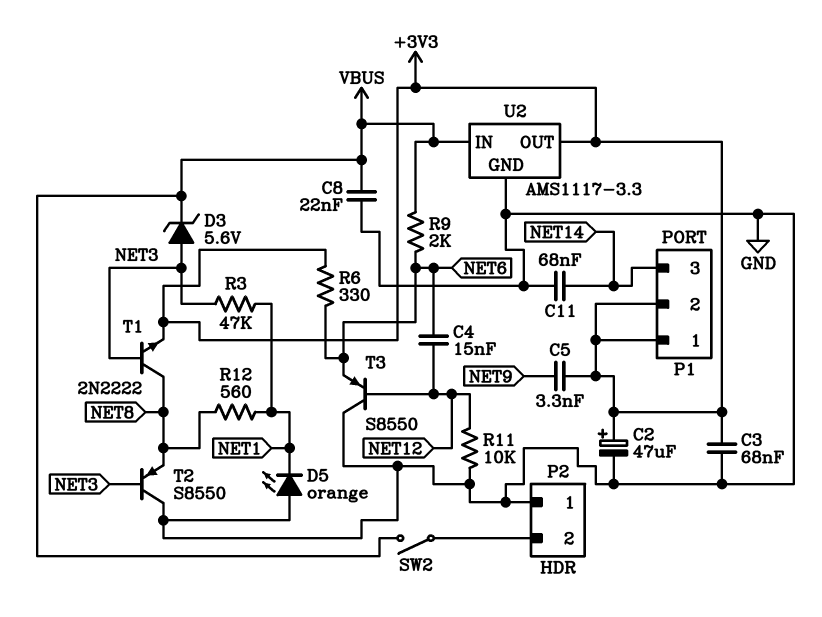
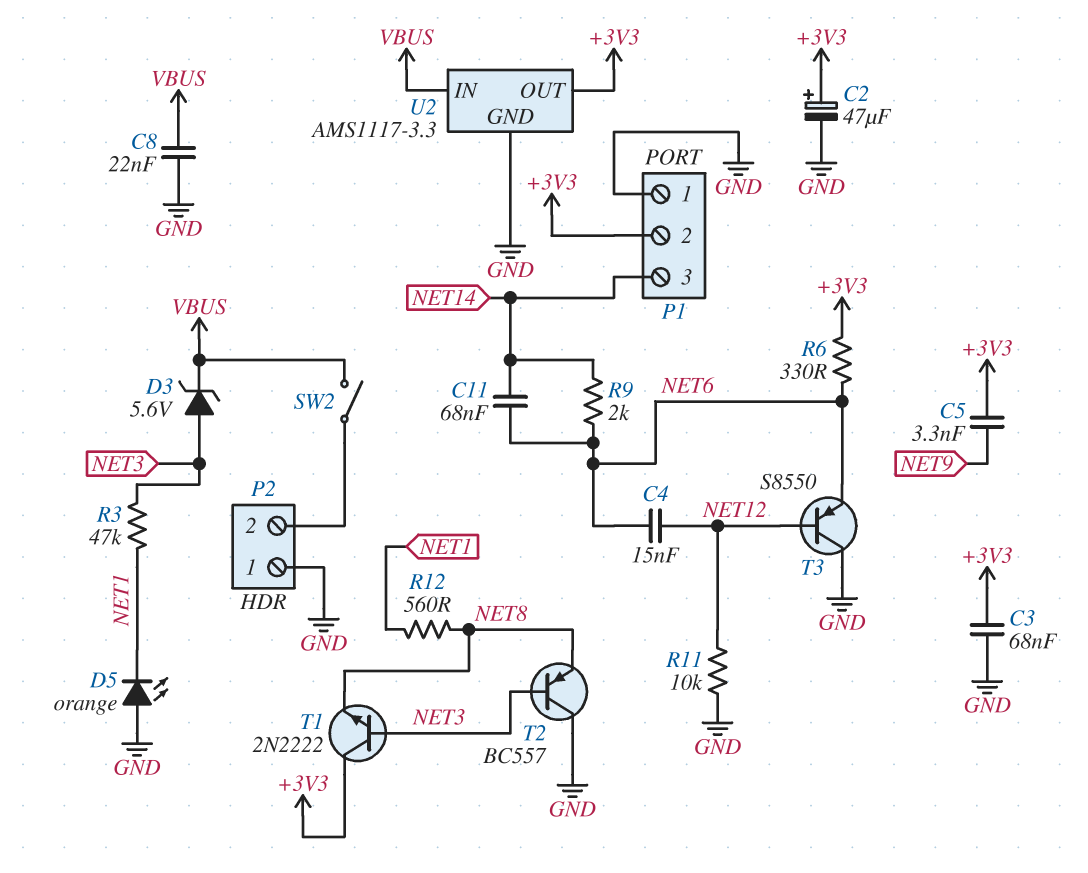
C11: 68nF (GND, NET14) -> 68nF (NET6, NET14)
P1 pin 1: +3V3 -> GND
R9: 2k (NET6, VBUS) -> 2k (NET6, NET14)
T1: NPN 2N2222 (B NET3, C NET8, E +3V3) -> NPN 2N2222 (B NET3, C +3V3, E NET8)
T2: PNP S8550 (B NET3, C GND, E NET8) -> PNP BC557 (B NET3, C GND, E NET8)

